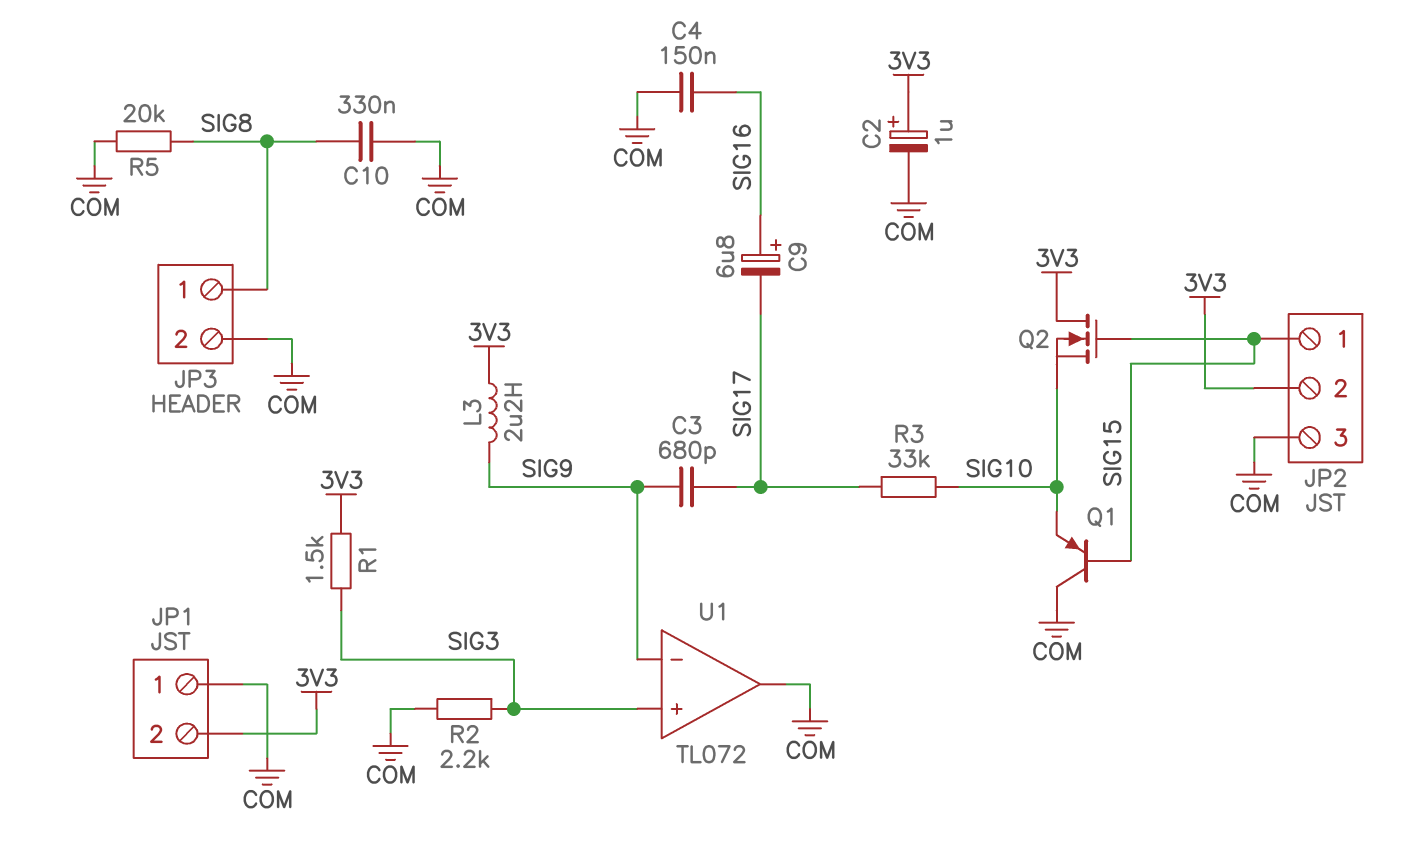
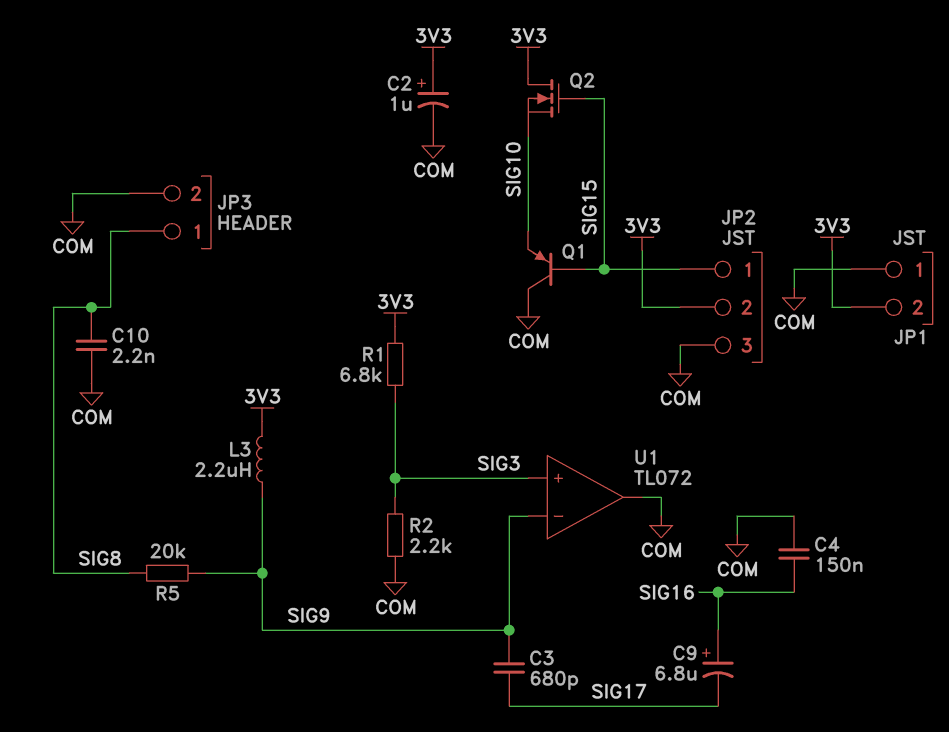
C10: 330nF (COM, SIG8) -> 2.2nF (COM, SIG8)
R1: 1.5k (3V3, SIG3) -> 6.8k (3V3, SIG3)
R3: 33k (SIG10, SIG17) -> none
R5: 20k (COM, SIG8) -> 20k (SIG8, SIG9)

